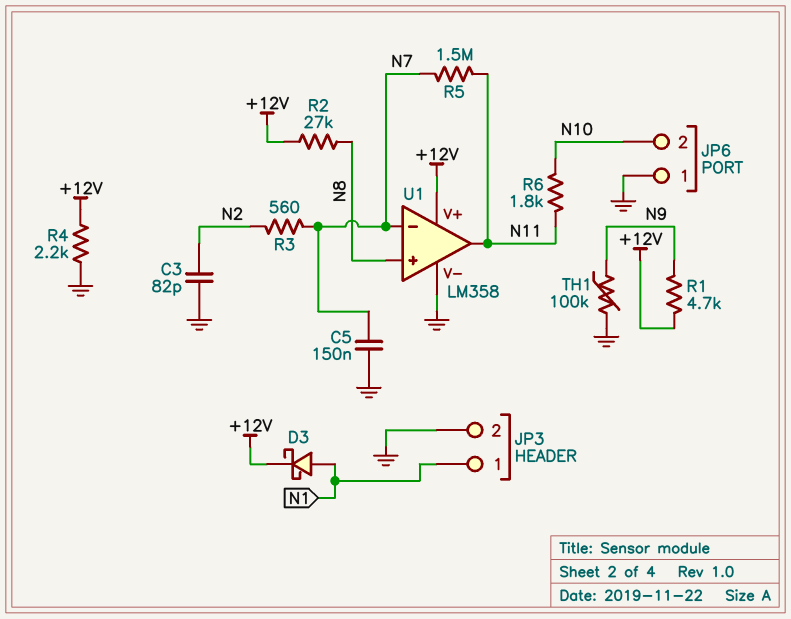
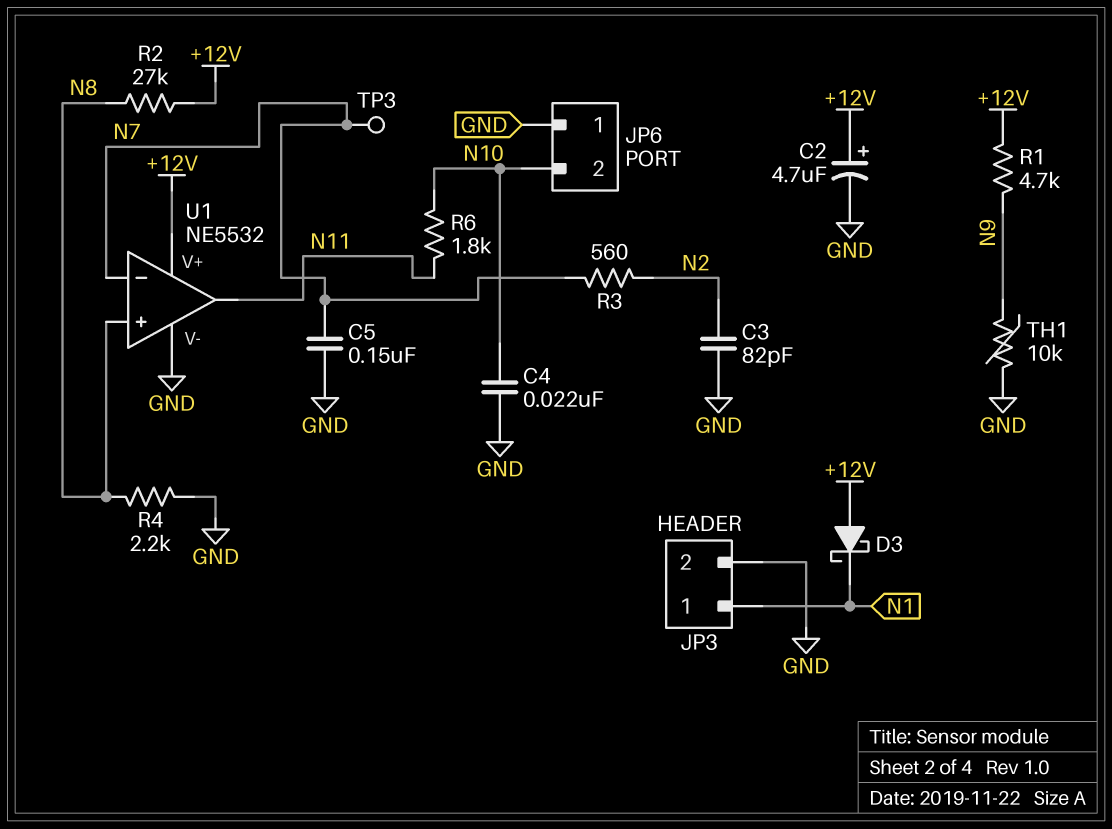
C2: none -> 4.7uF (plus +12V, minus GND)
C4: none -> 22nF (GND, N10)
D3: schottky (A N1, K +12V) -> schottky (A +12V, K N1)
R4: 2.2k (+12V, GND) -> 2.2k (GND, N8)
R5: 1.5M (N7, N11) -> none
TH1: 100k (GND, N9) -> 10k (GND, N9)
TP3: none -> test point (N7)
U1: LM358 -> NE5532

